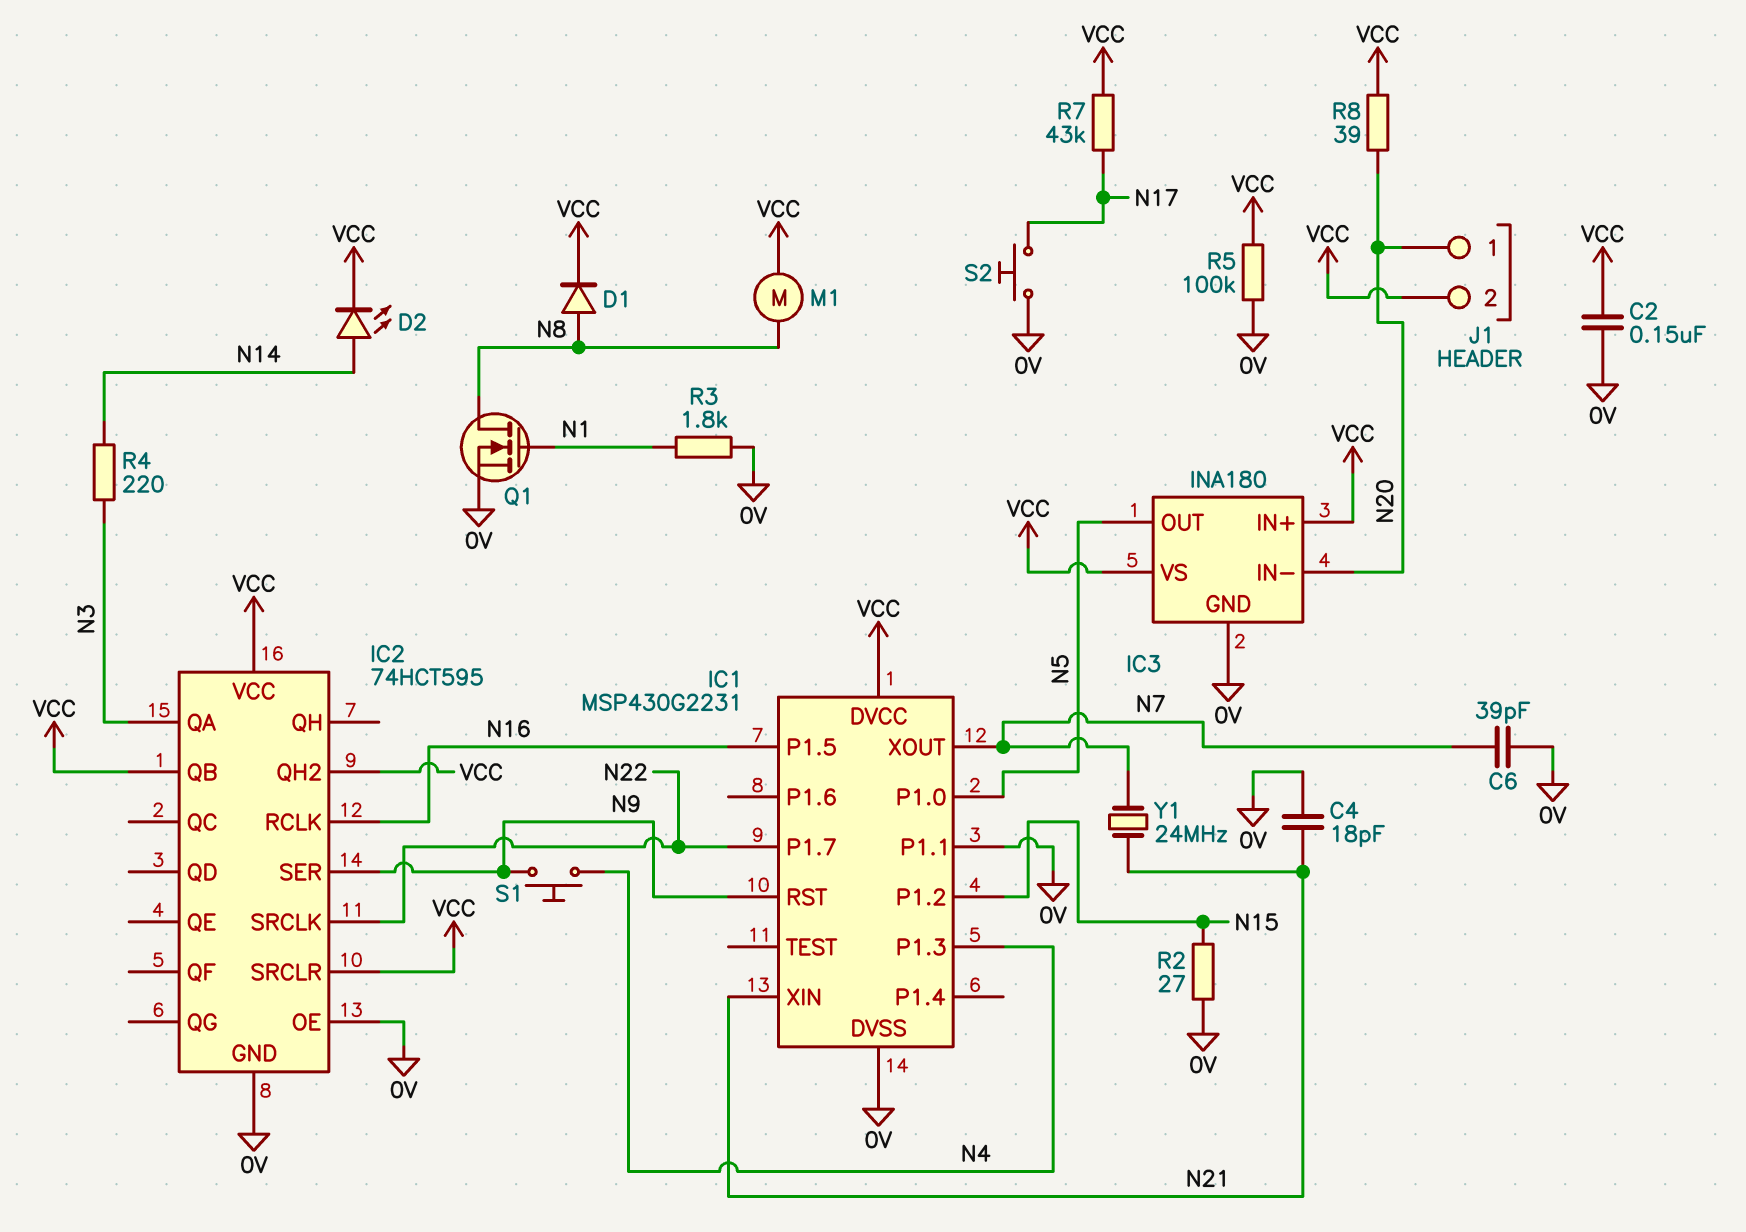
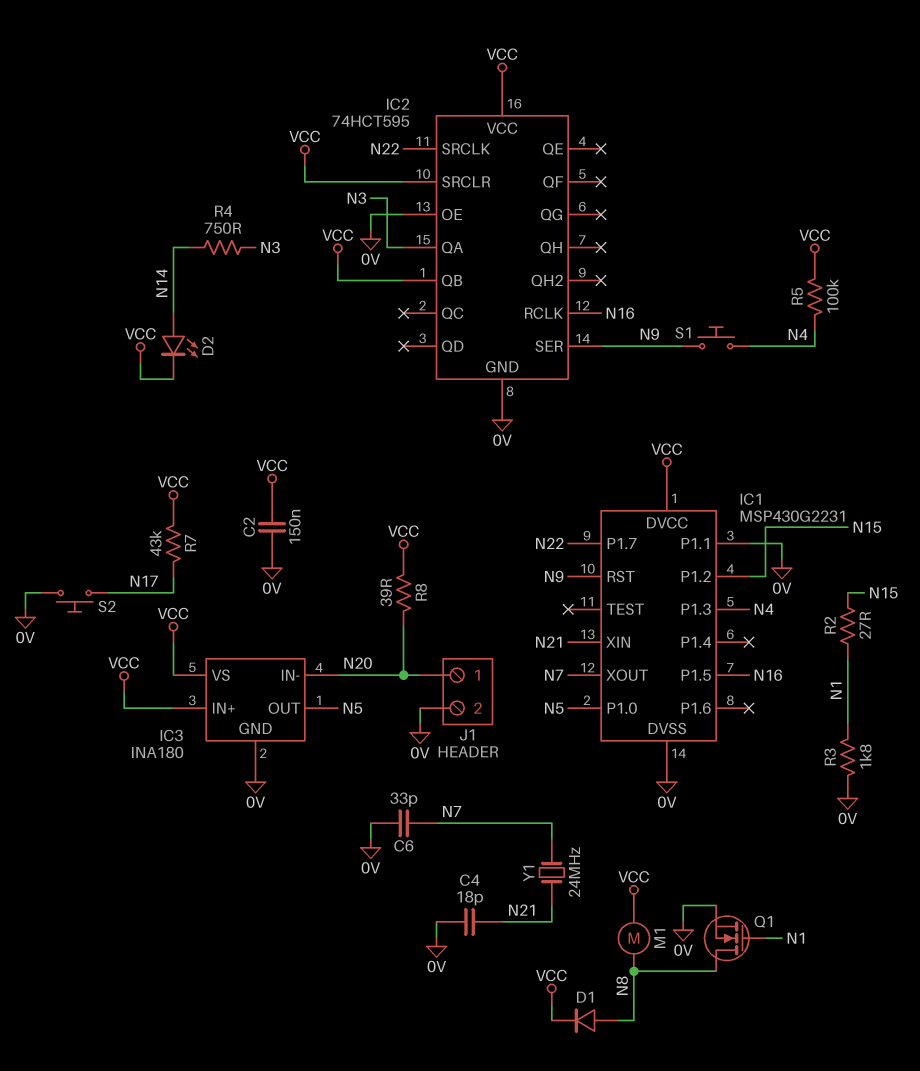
C6: 39pF (0V, N7) -> 33pF (0V, N7)
IC2 pin QH2: VCC -> none
J1 pin 2: VCC -> 0V
R2: 27 (0V, N15) -> 27 (N1, N15)
R4: 220 (N3, N14) -> 750 (N3, N14)
R5: 100k (0V, VCC) -> 100k (N4, VCC)

